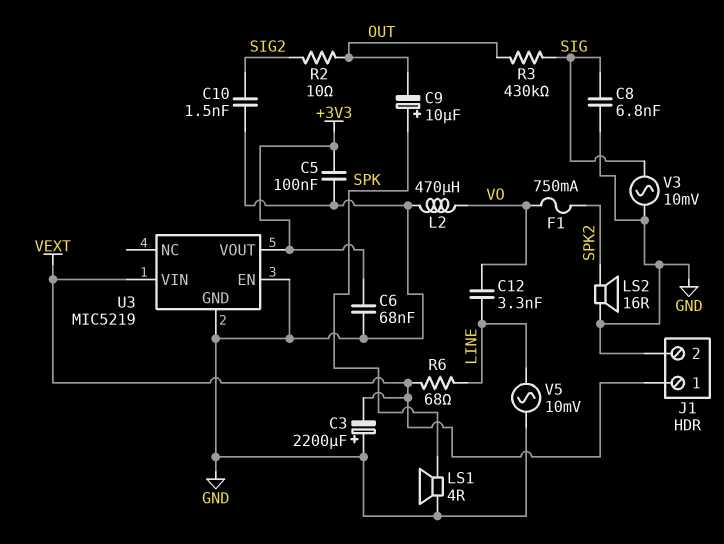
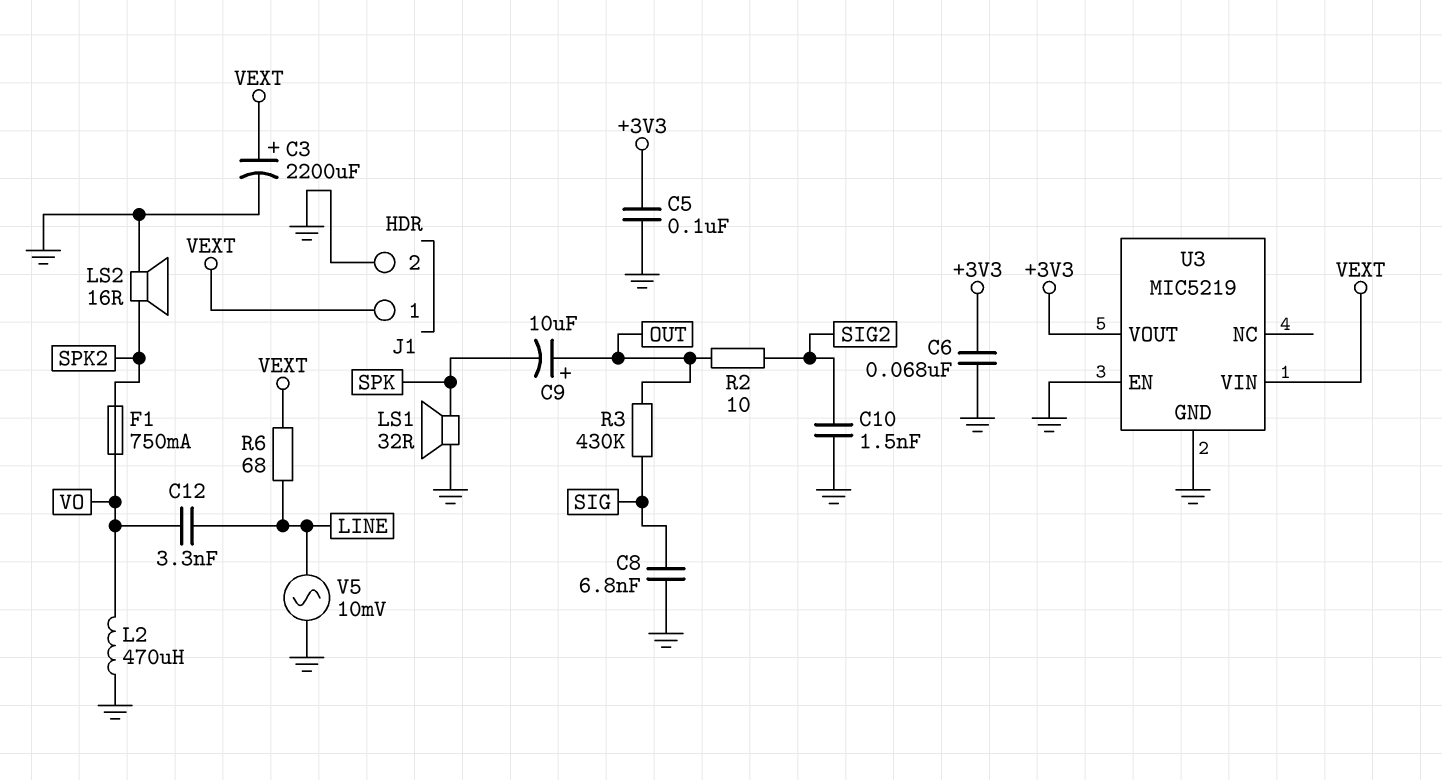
C3: 2200uF (plus GND, minus VEXT) -> 2200uF (plus VEXT, minus GND)
C9: 10uF (plus SPK, minus OUT) -> 10uF (plus OUT, minus SPK)
LS1: speaker 4R (GND, SPK) -> speaker 32R (GND, SPK)
V3: AC 10mV (GND, SIG) -> none

